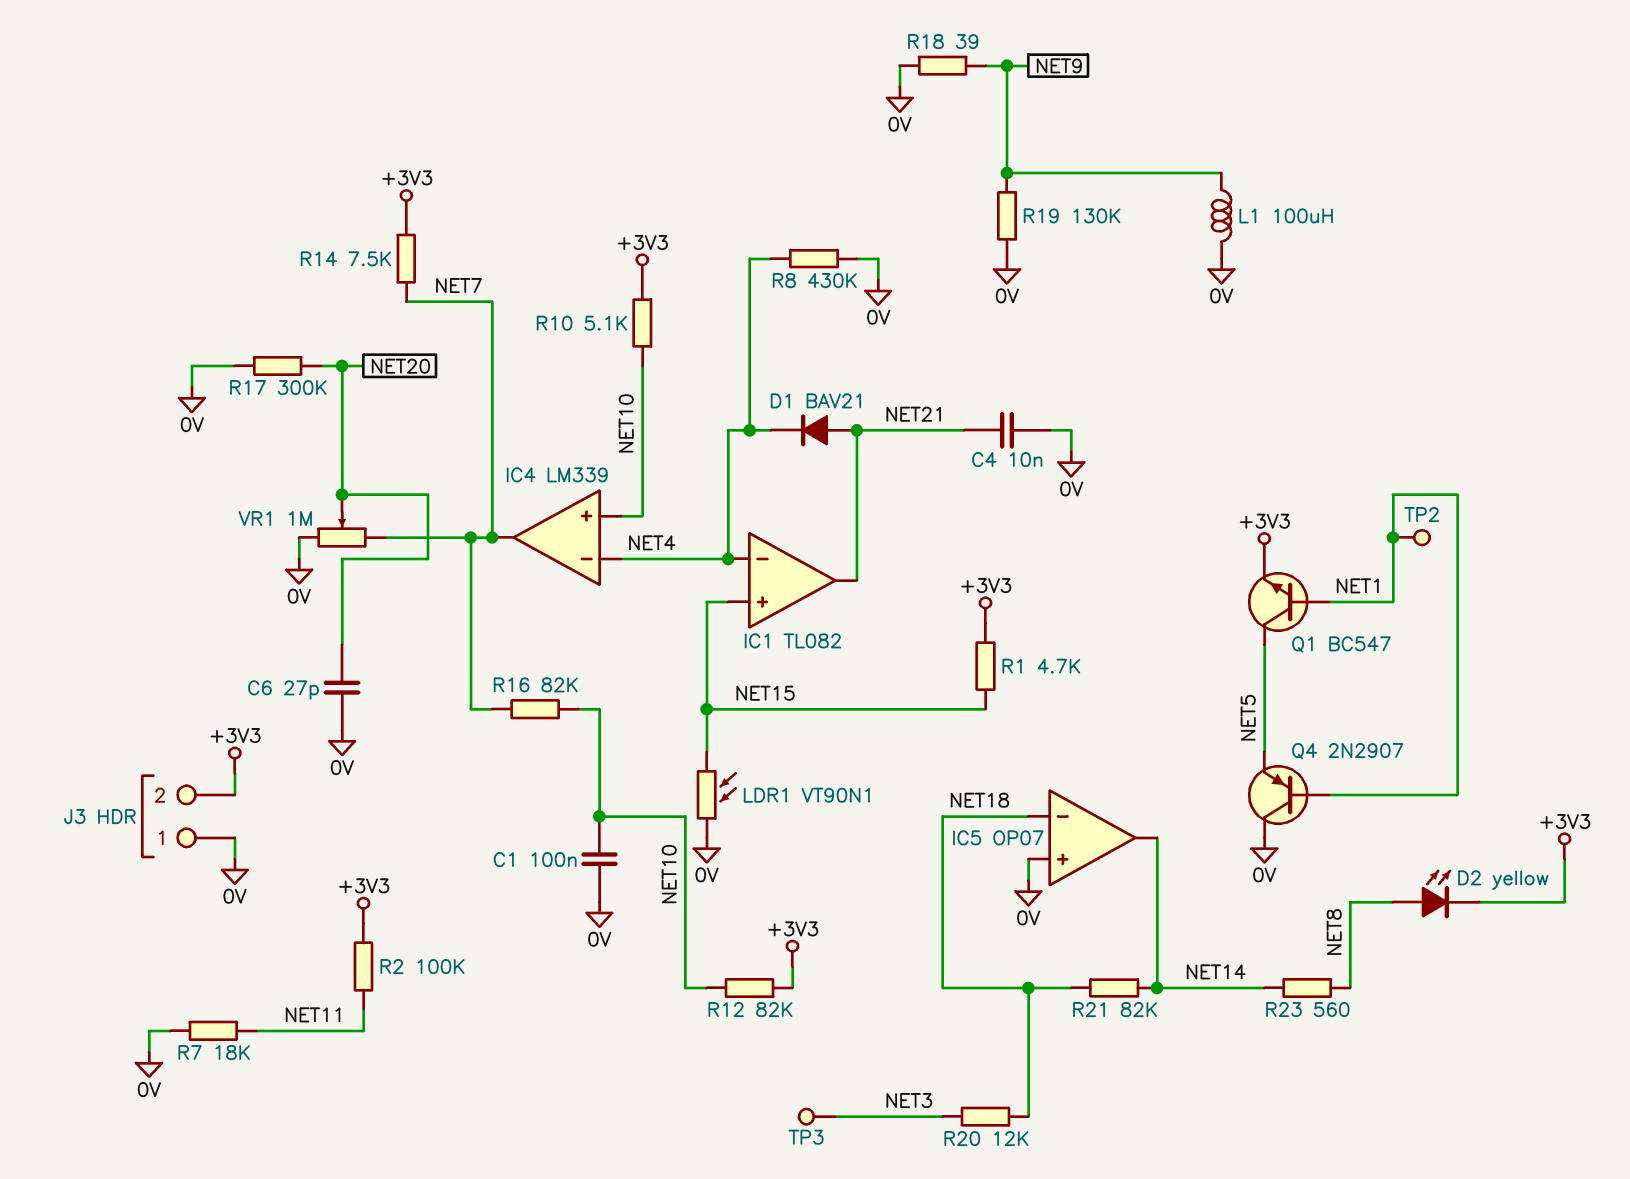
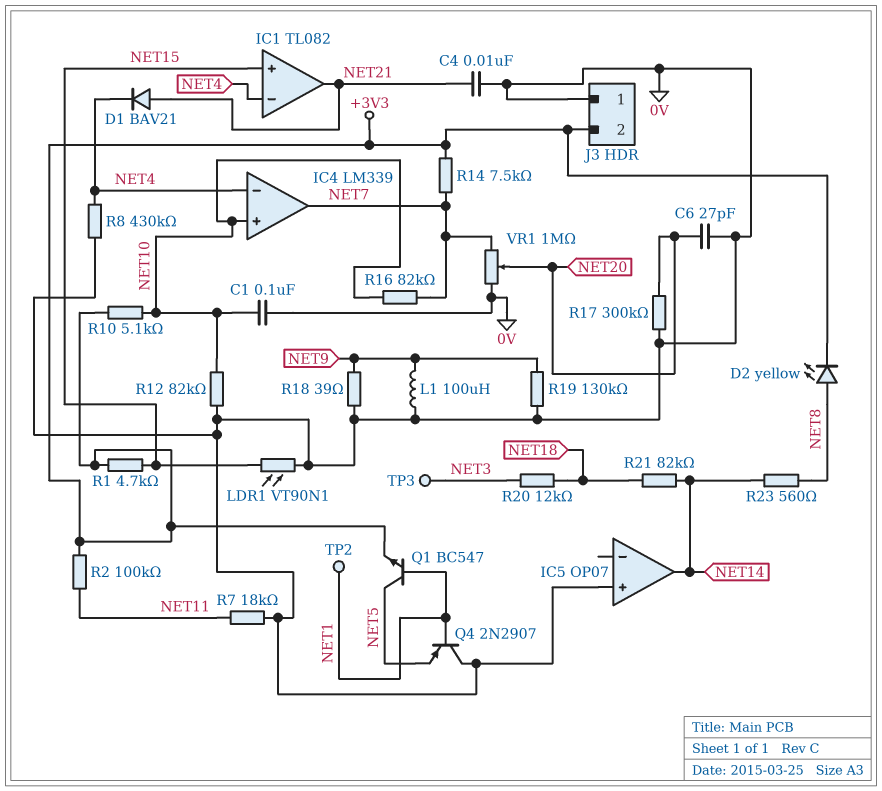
IC5 pin in-: NET18 -> none
R12: 82k (+3V3, NET10) -> 82k (0V, NET10)

